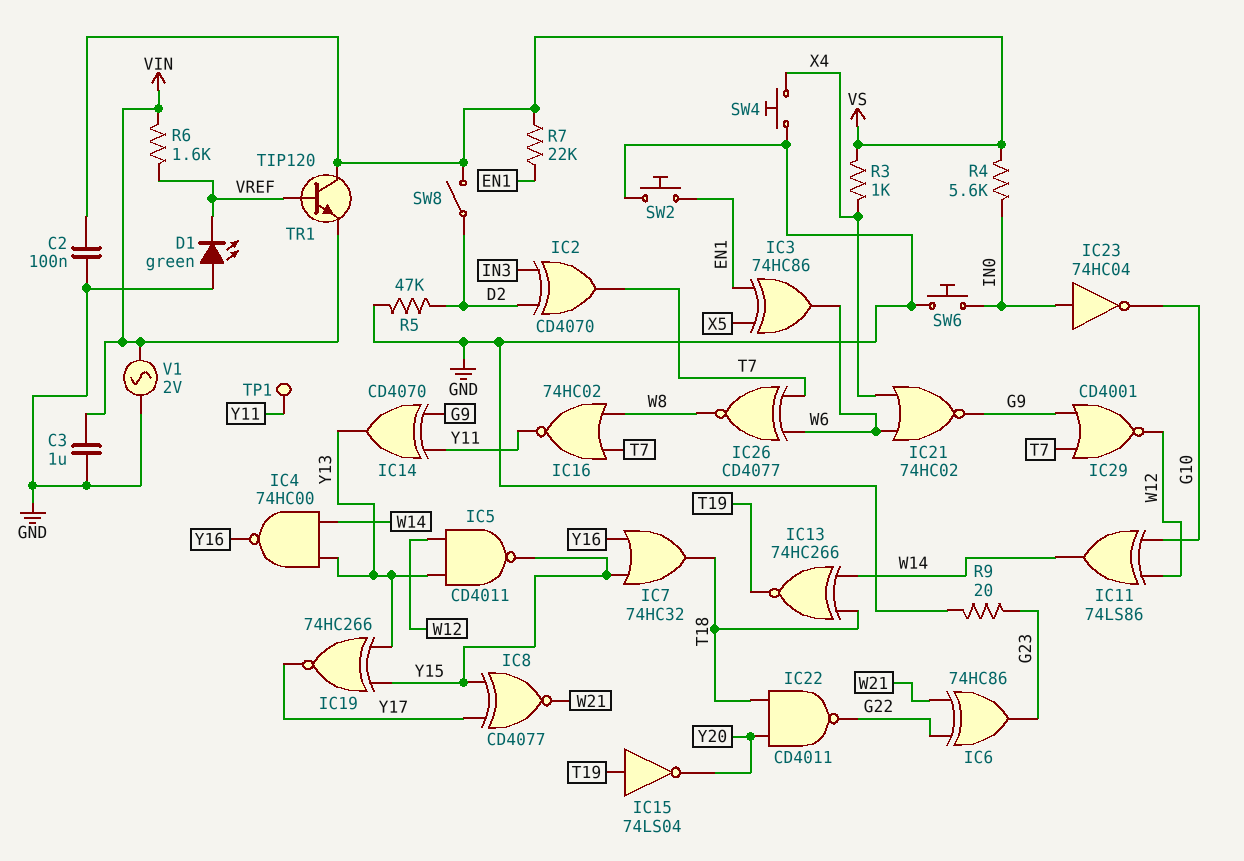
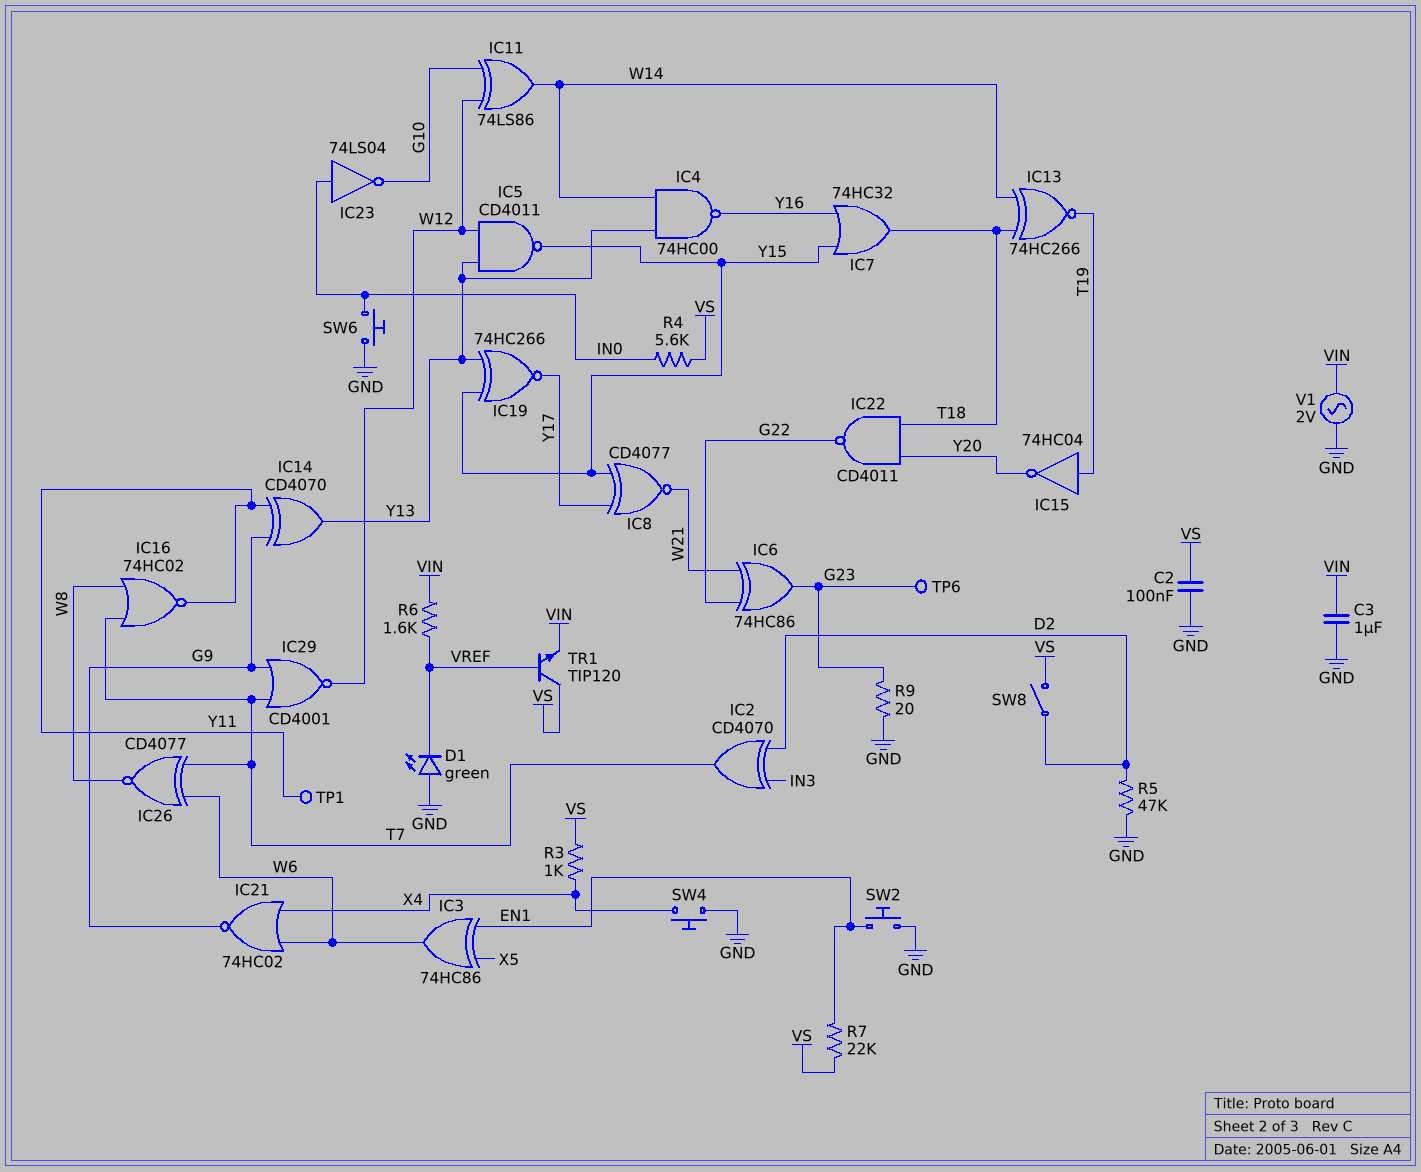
IC15: NOT 74LS04 (in T19, out Y20) -> NOT 74HC04 (in T19, out Y20)
IC23: NOT 74HC04 (in IN0, out G10) -> NOT 74LS04 (in IN0, out G10)
TP6: none -> test point (G23)

